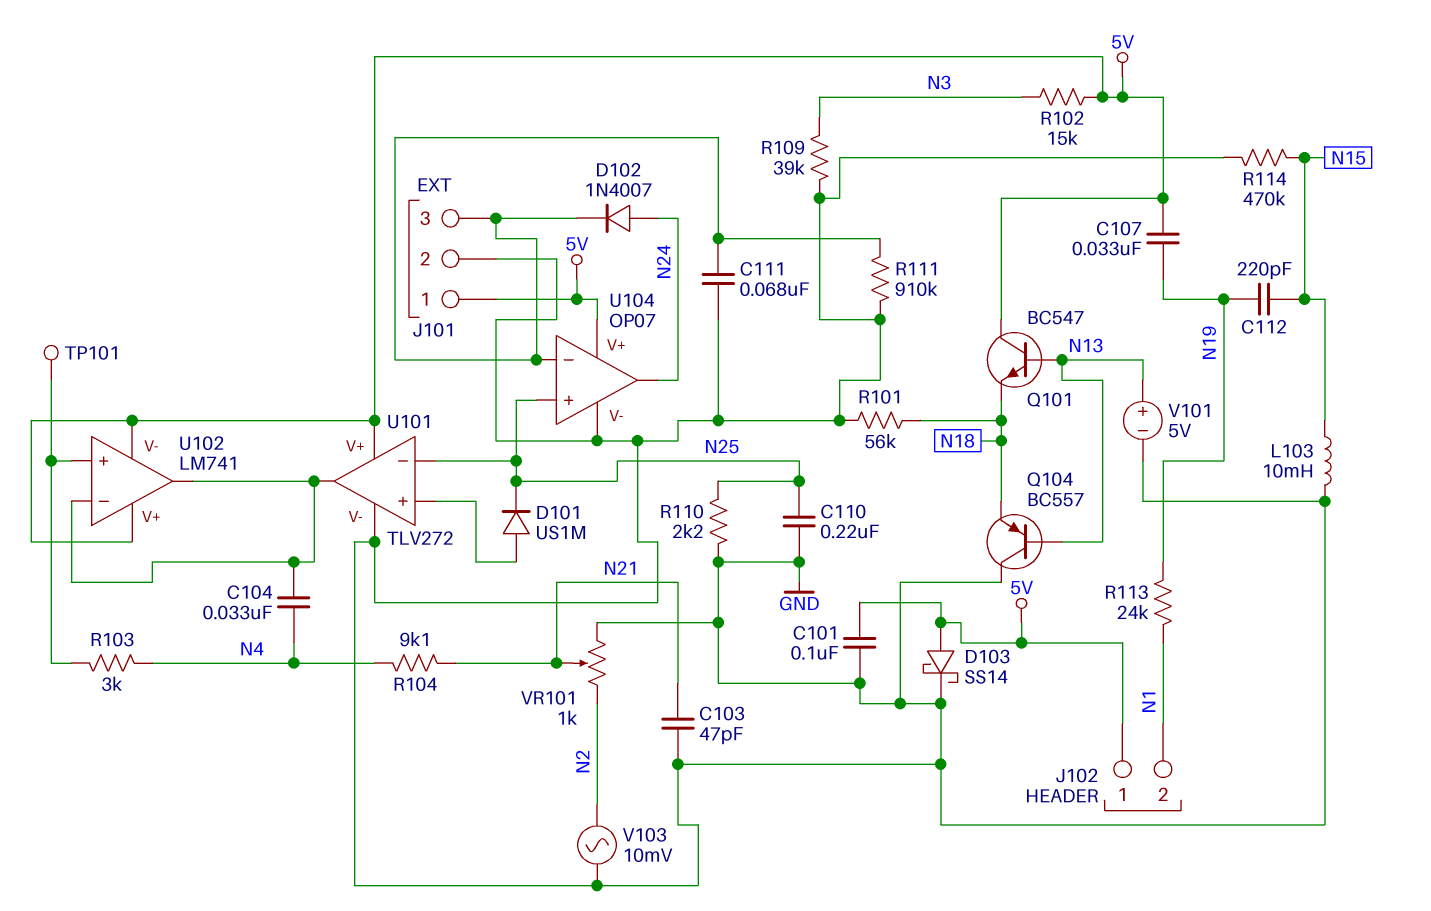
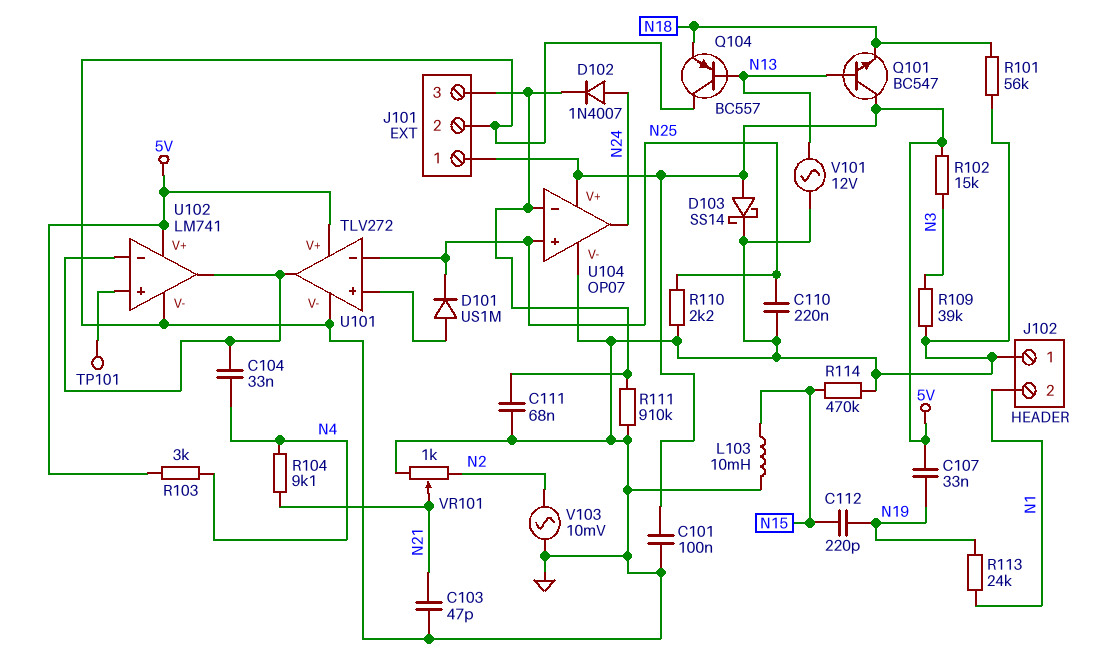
J102 pin 1: 5V -> GND
R103: 3k (N4, U102/in+) -> 3k (5V, N4)
U102 pin V-: 5V -> GND
V101: 5V (plus N13, minus GND) -> AC 12V (GND, N13)

